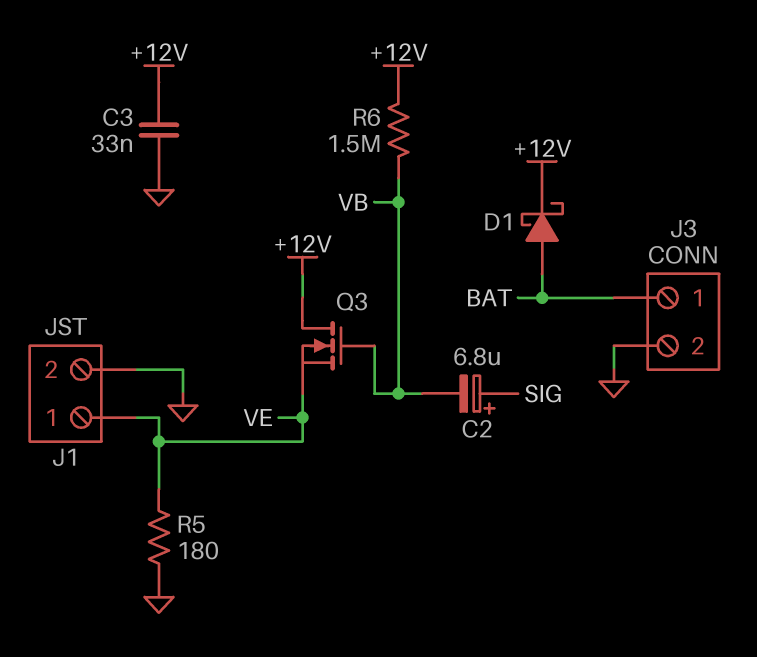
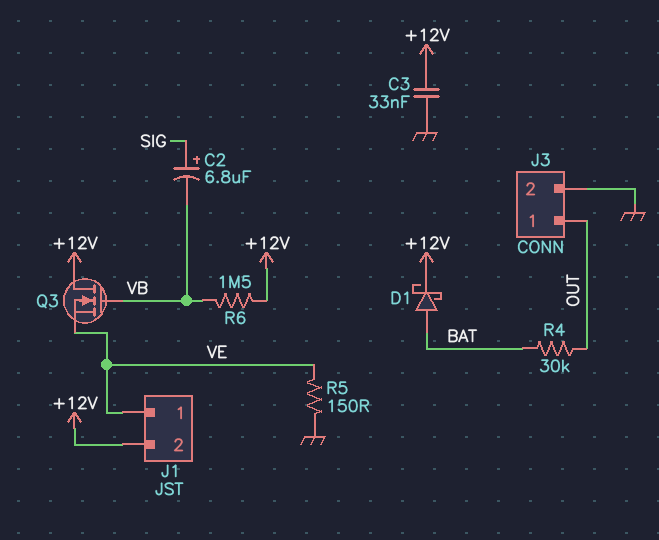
J1 pin 2: GND -> +12V
J3 pin 1: BAT -> OUT
R4: none -> 30k (BAT, OUT)
R5: 180 (GND, VE) -> 150 (GND, VE)

